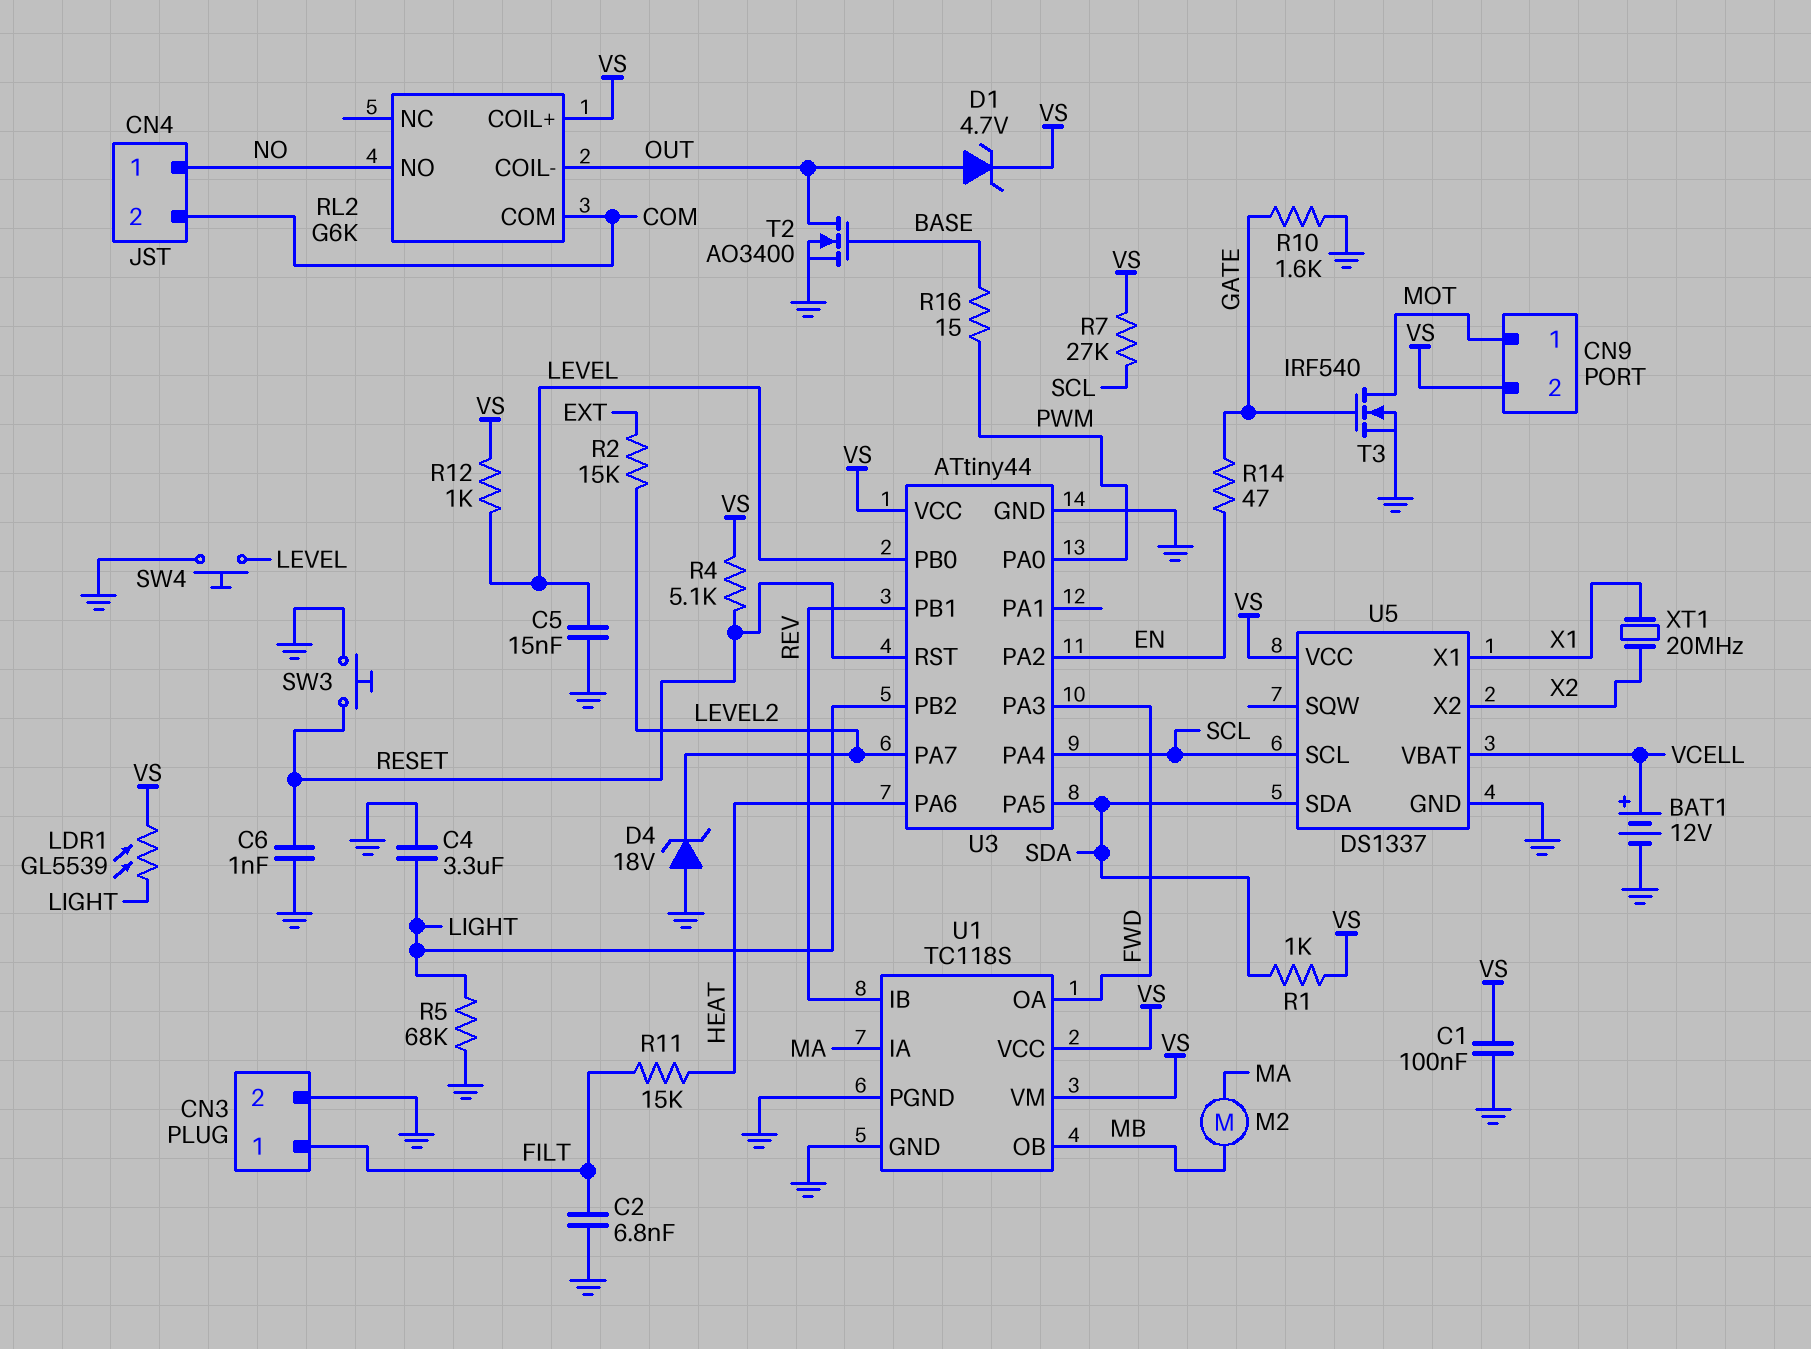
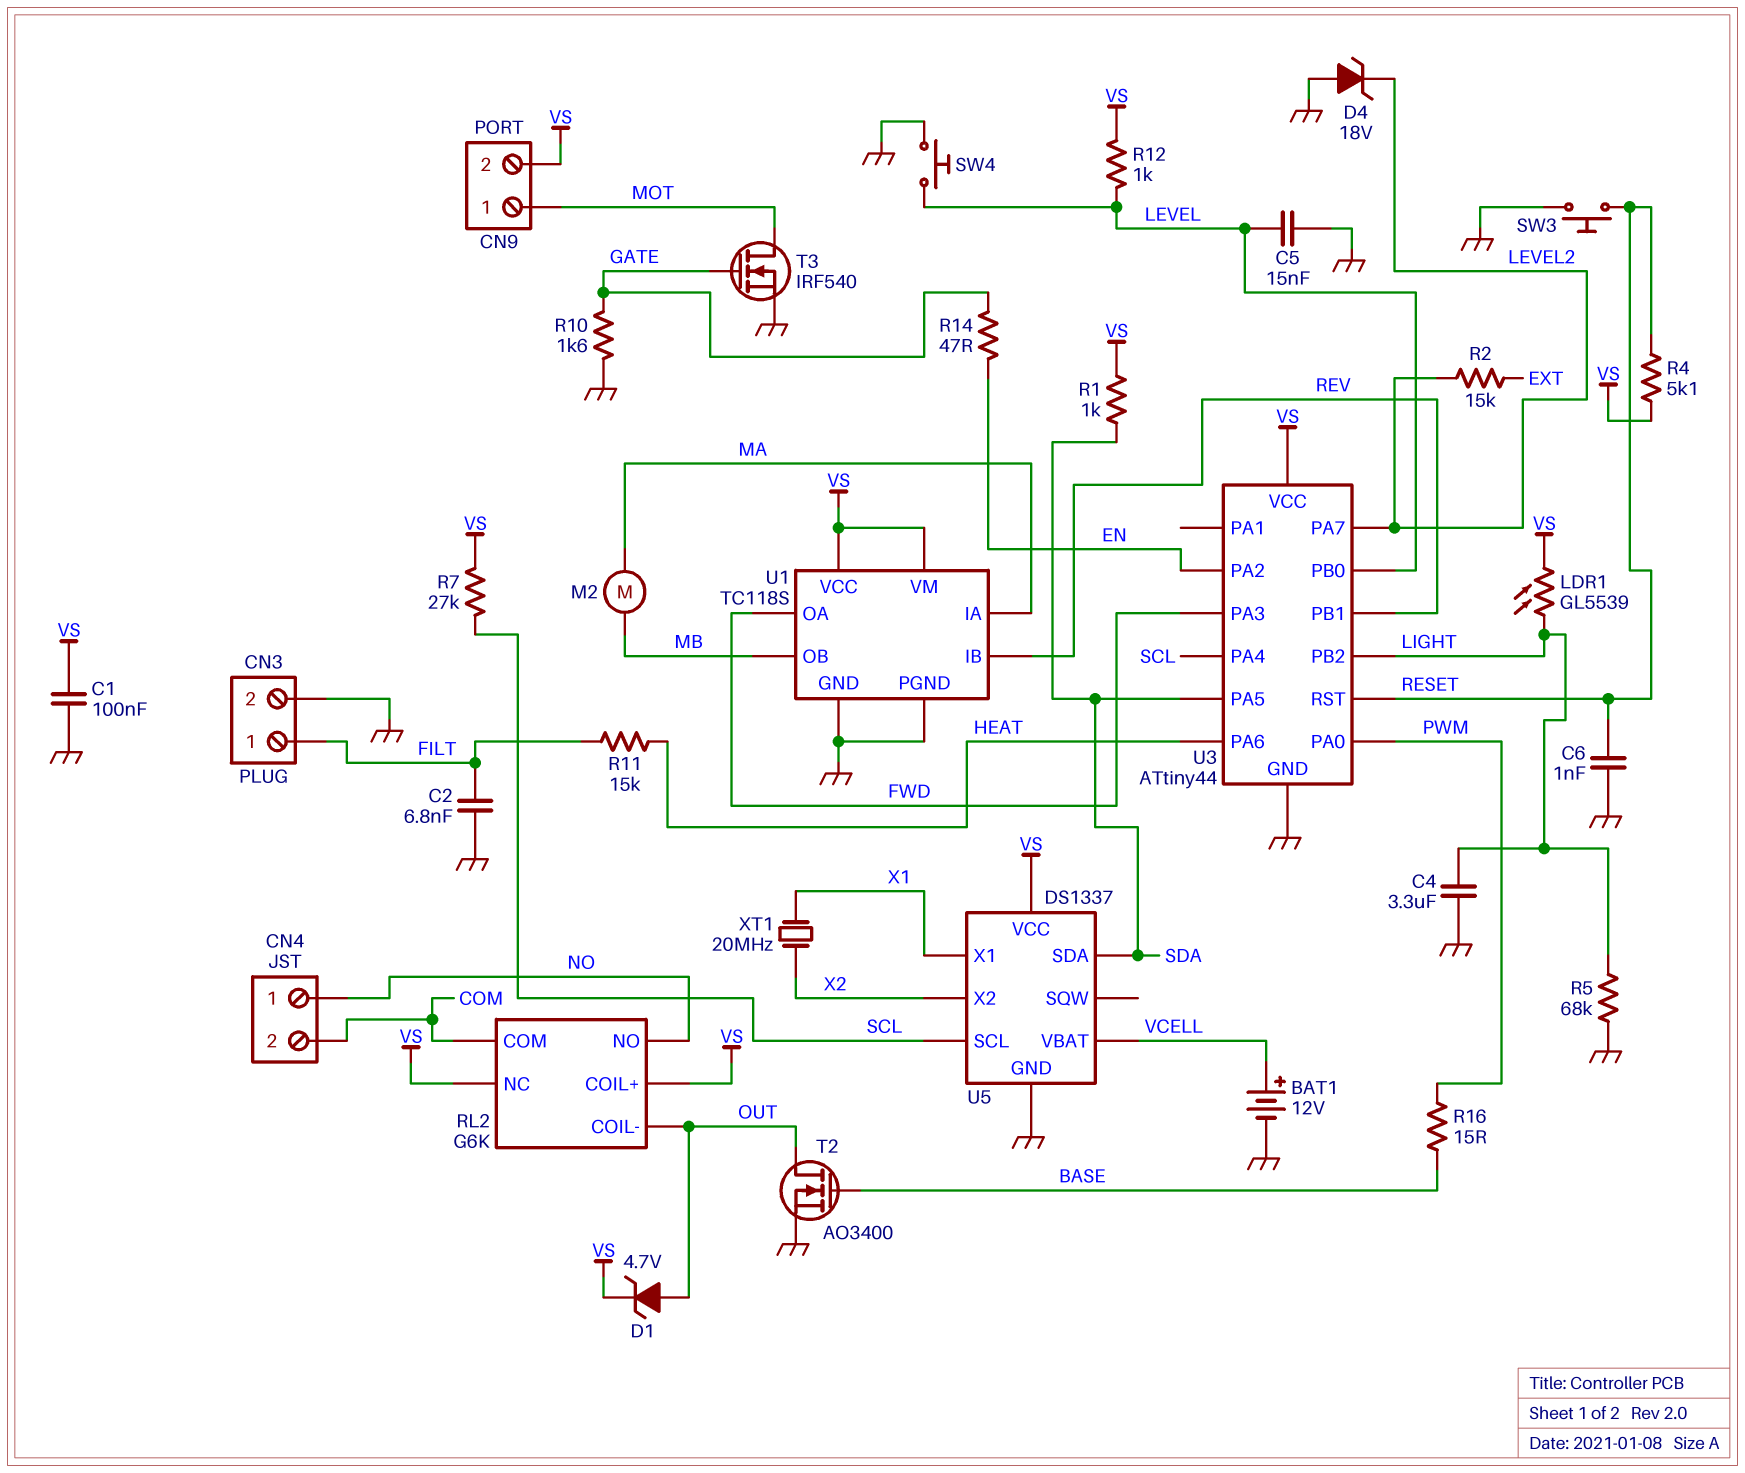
RL2 pin NC: none -> VS

